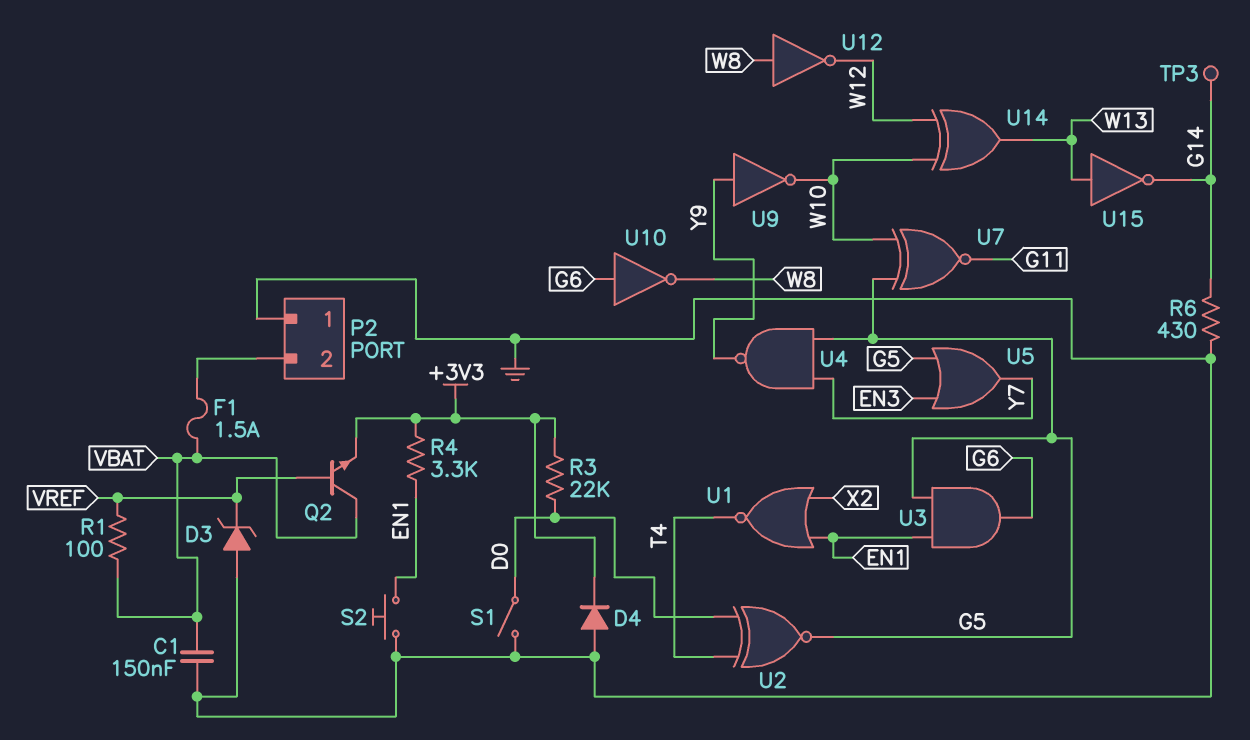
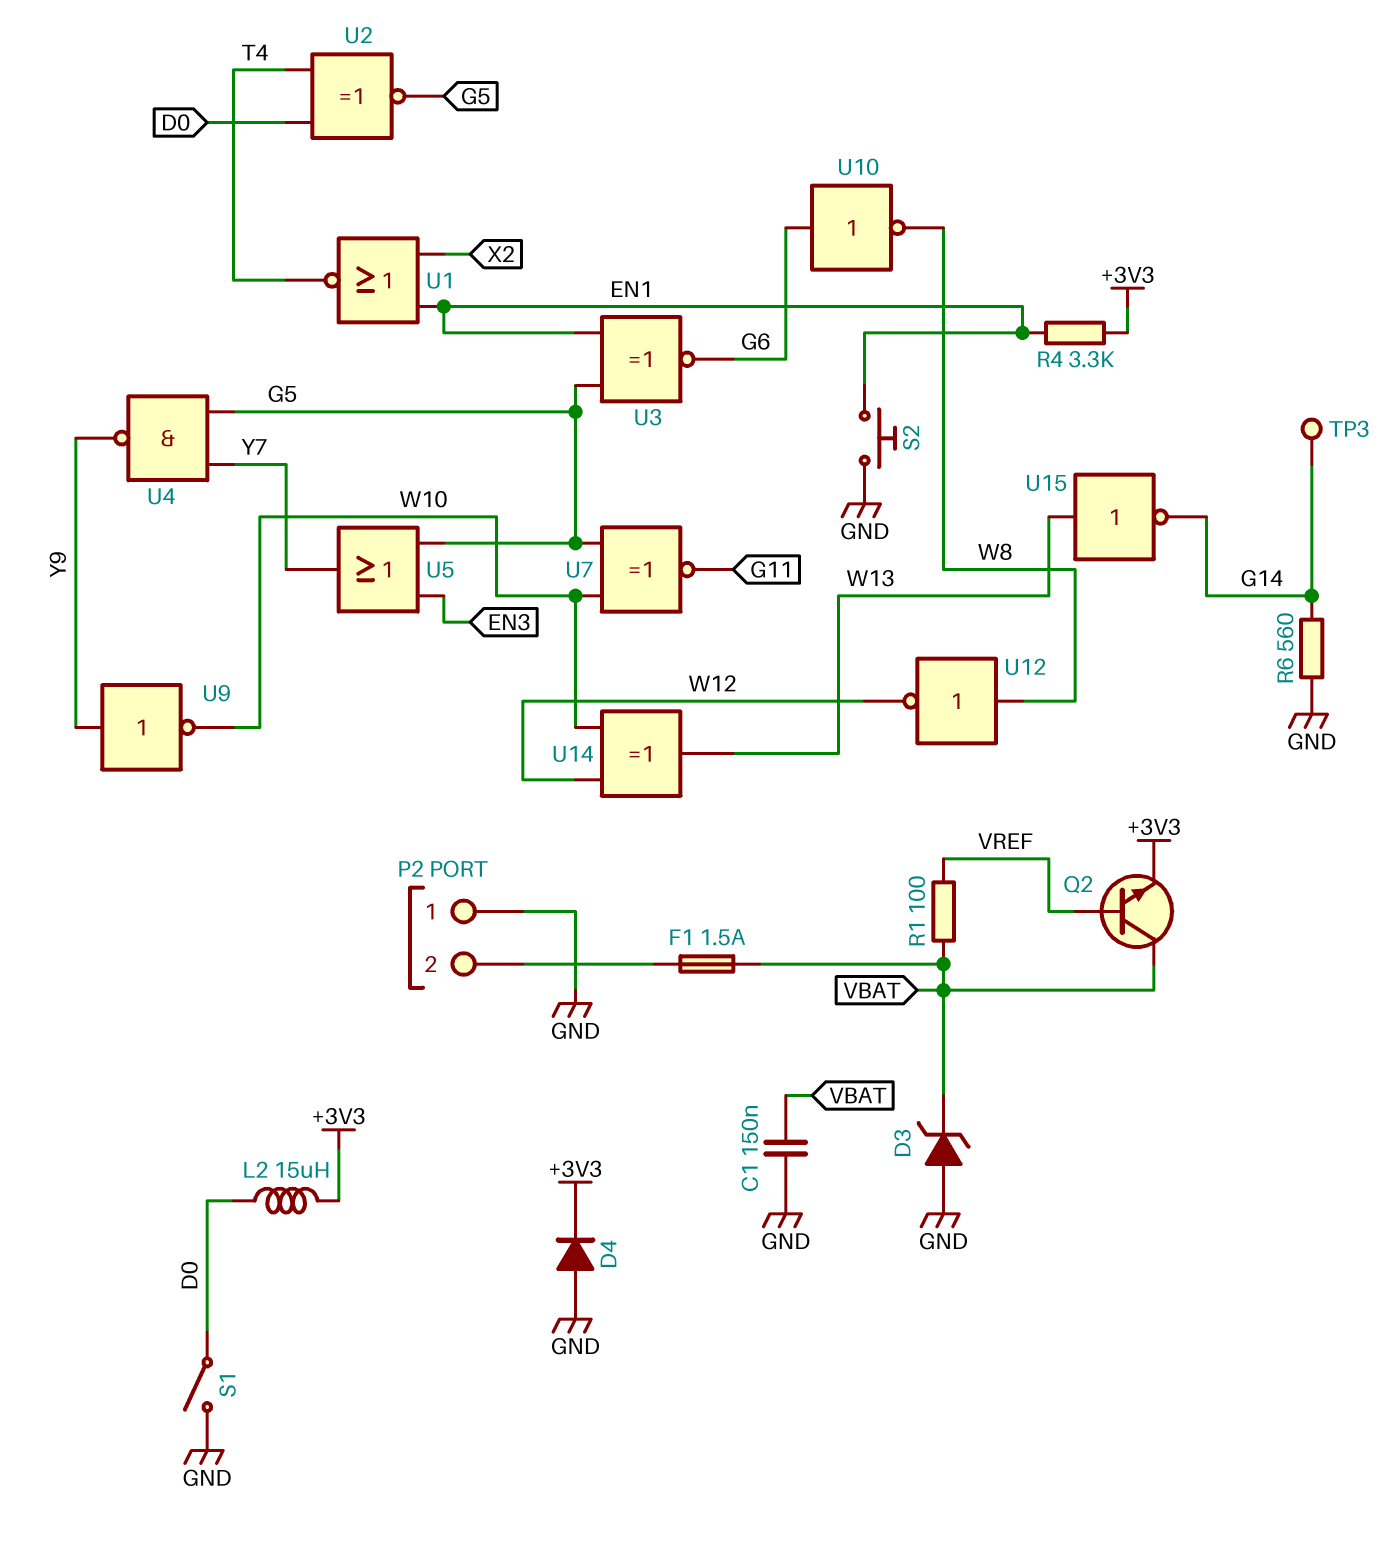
D3: zener (A GND, K VREF) -> zener (A GND, K VBAT)
L2: none -> 15uH (+3V3, D0)
R3: 22k (+3V3, D0) -> none
R6: 430 (G14, GND) -> 560 (G14, GND)
U3: AND (in EN1, in G5, out G6) -> XNOR (in EN1, in G5, out G6)

